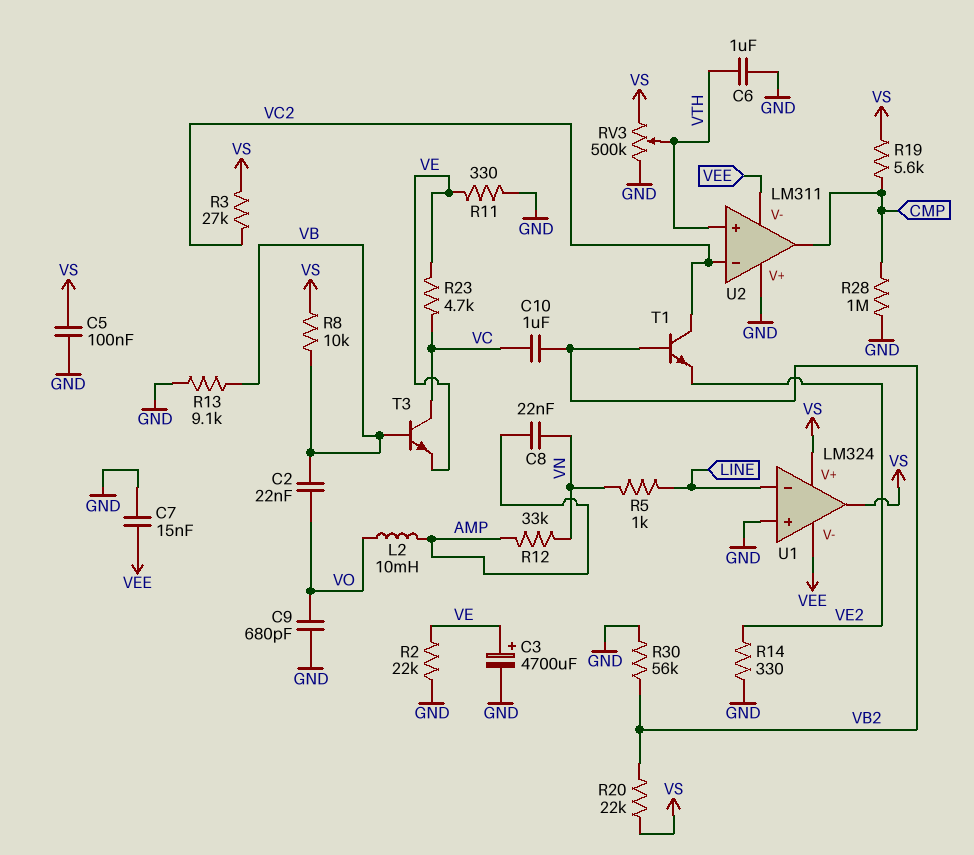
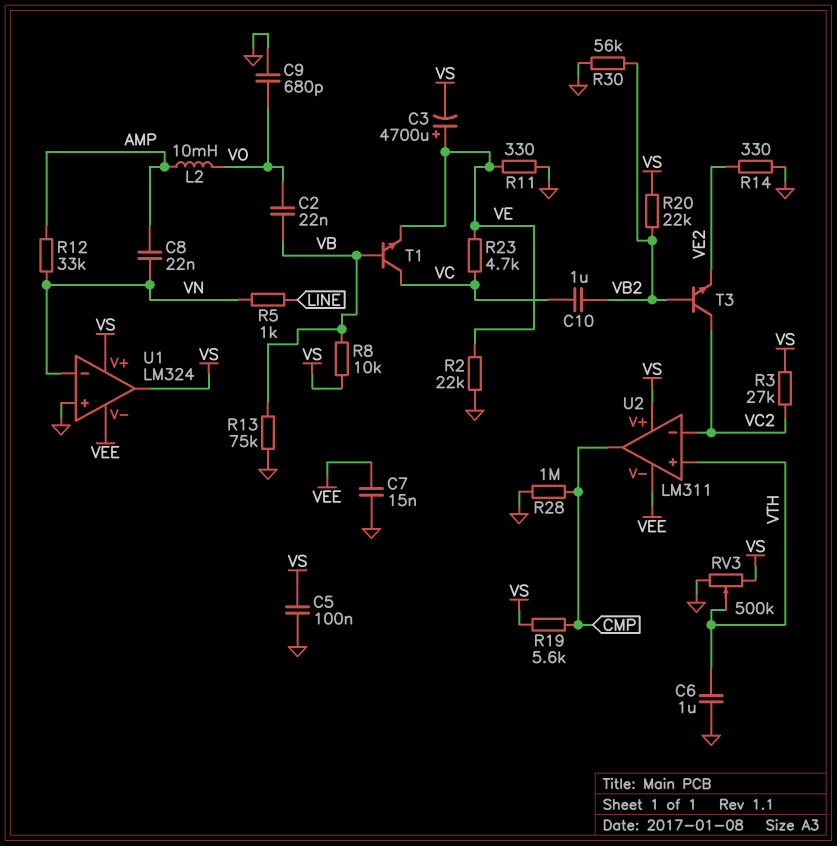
C3: 4700uF (plus VE, minus GND) -> 4700uF (plus VE, minus VS)
R13: 9.1k (GND, VB) -> 75k (GND, VB)
T1: NPN (B VB2, C VC2, E VE2) -> NPN (B VB, C VC, E VE)
T3: NPN (B VB, C VC, E VE) -> NPN (B VB2, C VC2, E VE2)
U1 pin in-: LINE -> VN
U2 pin V+: GND -> VS

